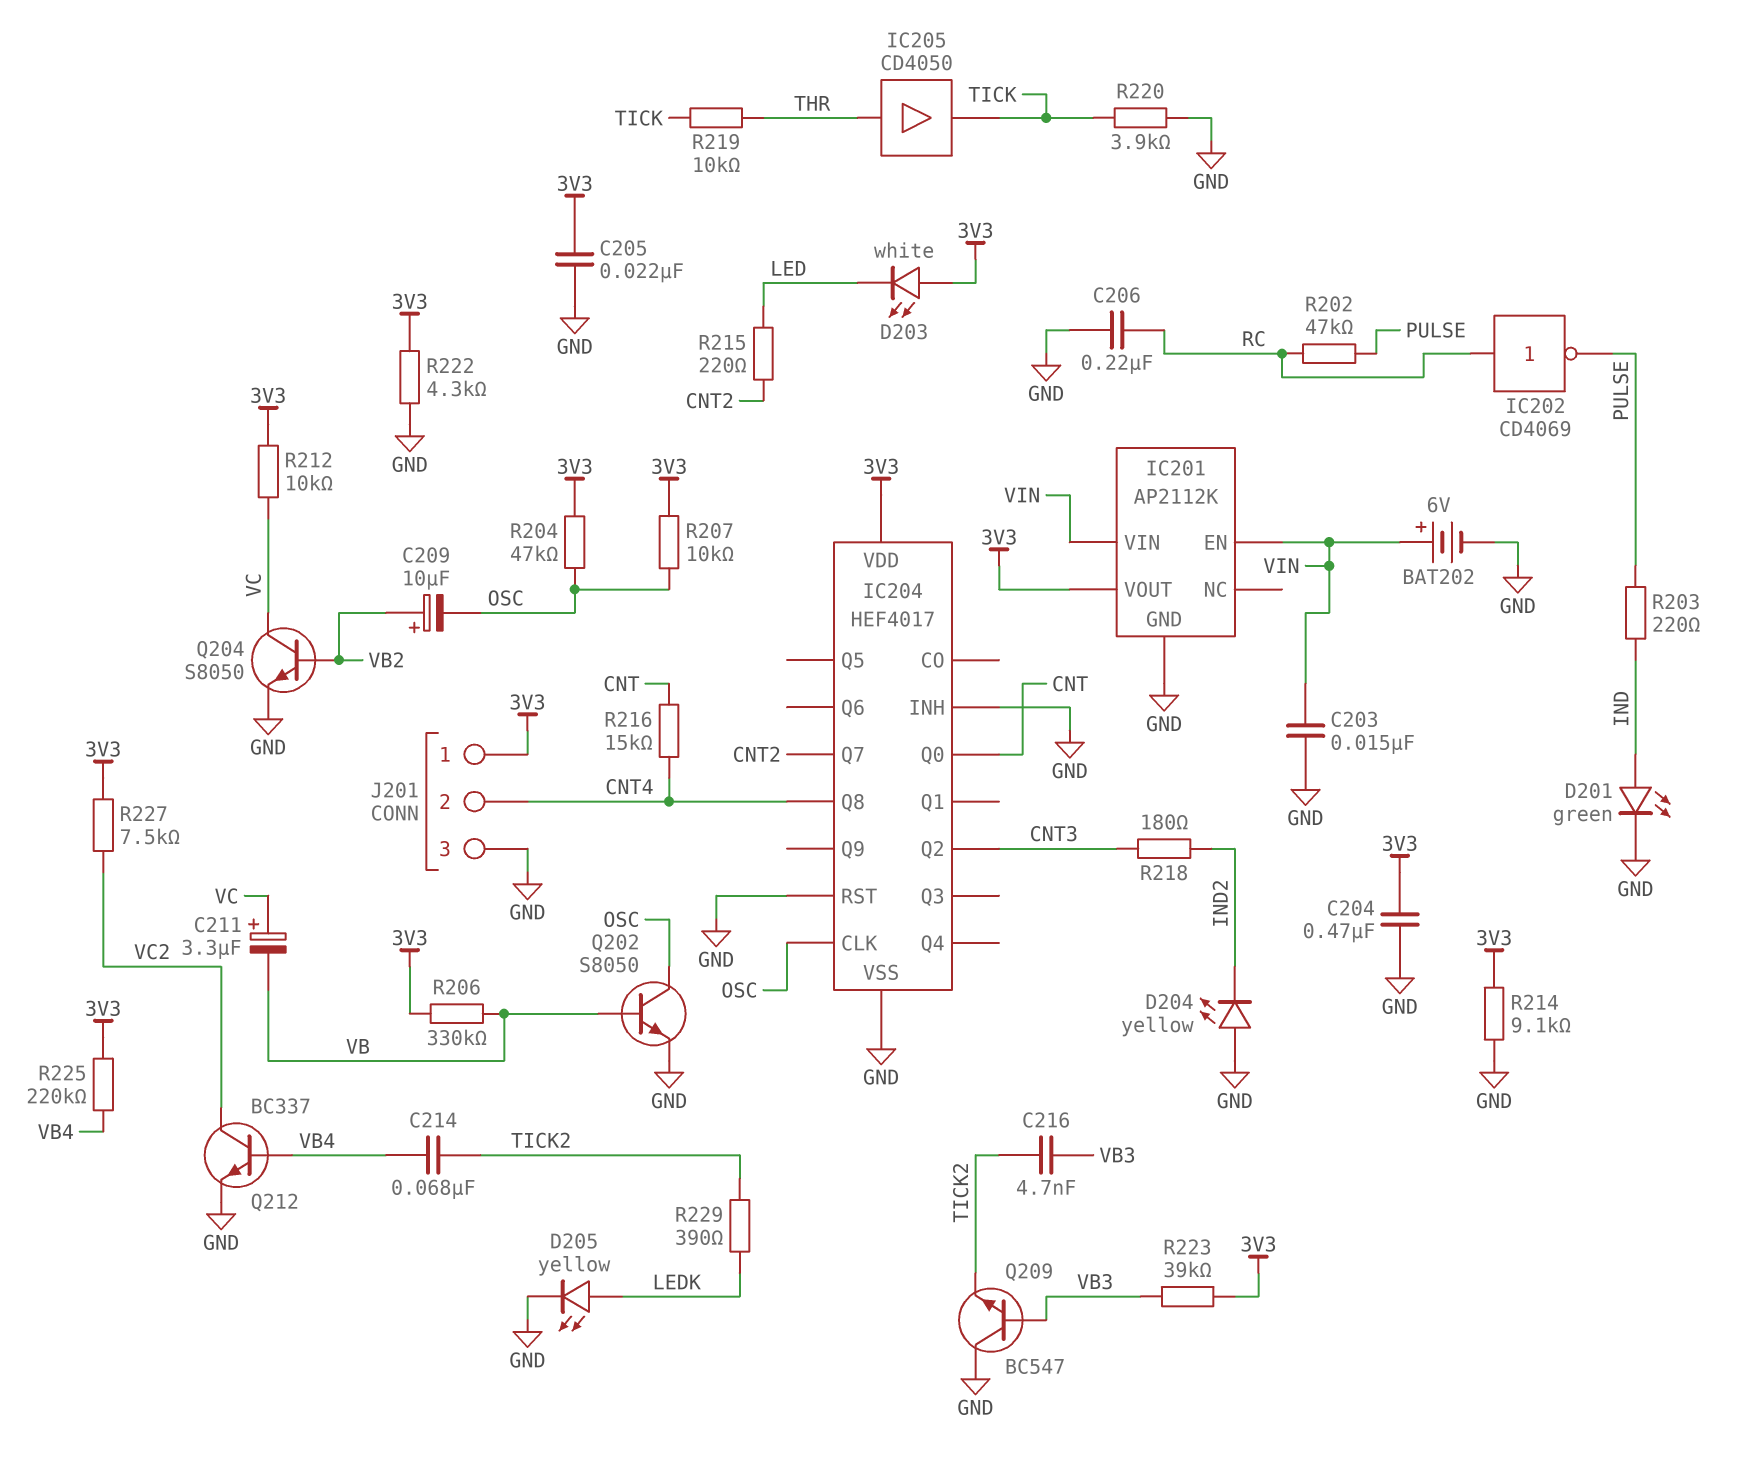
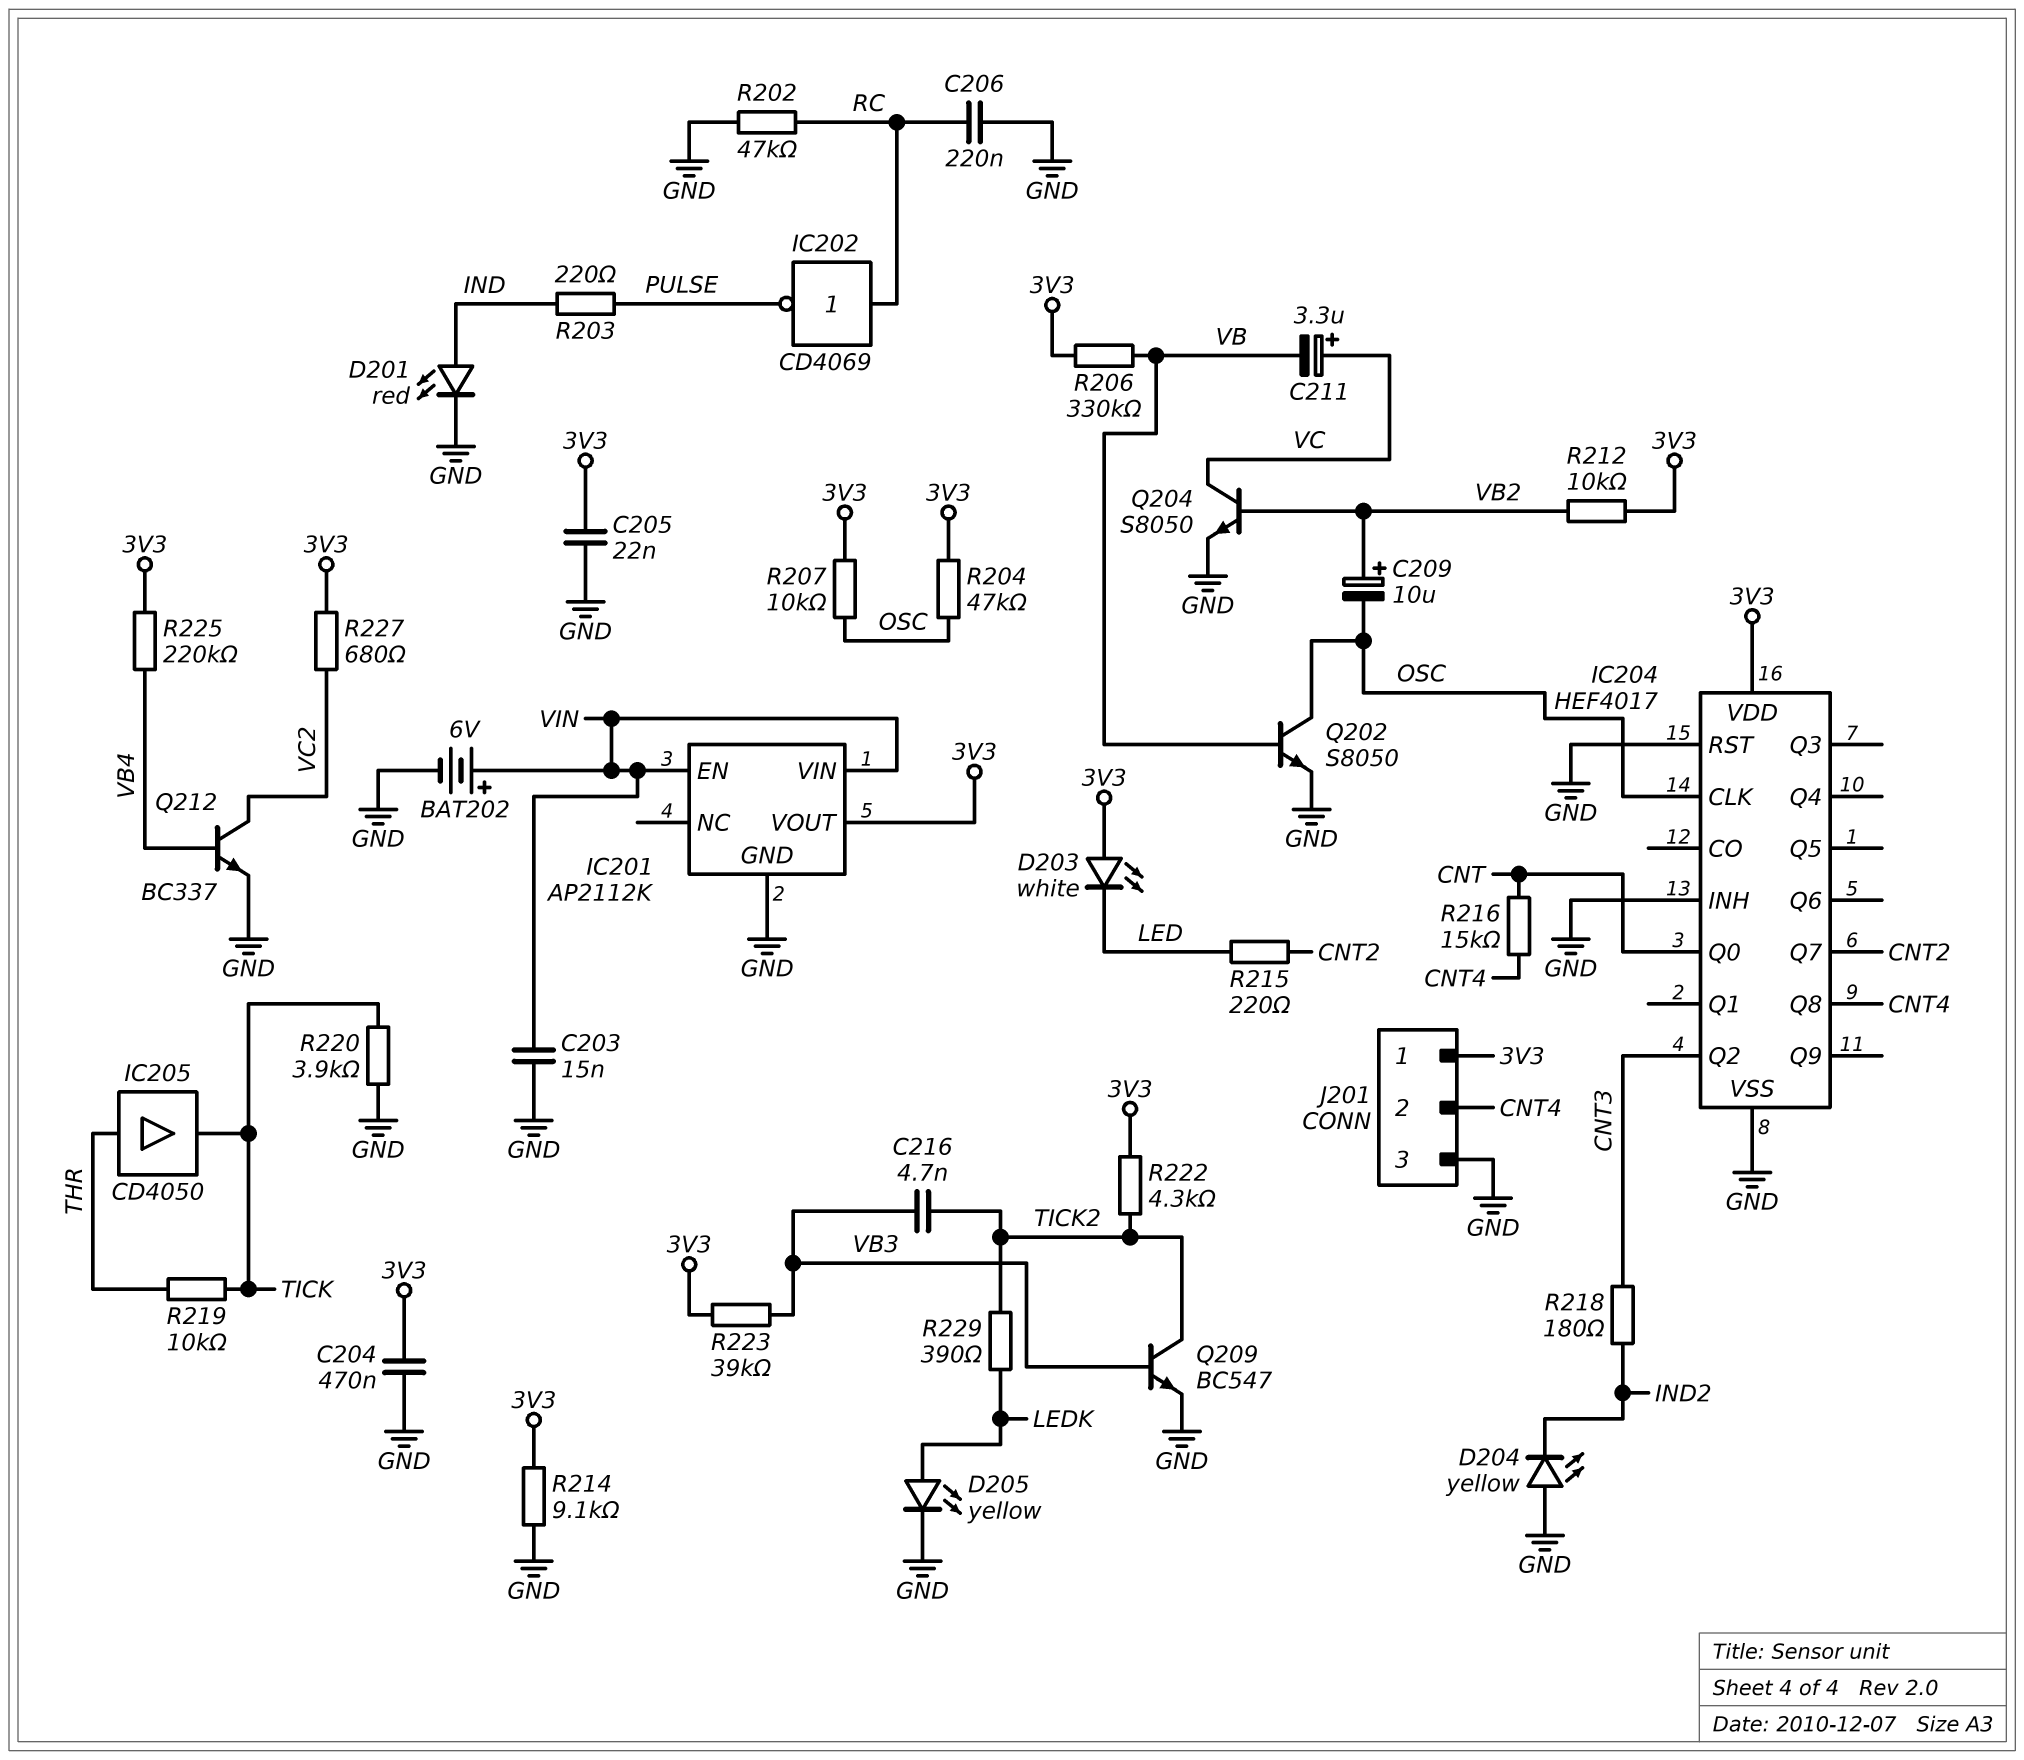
C214: 68nF (TICK2, VB4) -> none
D201: LED green (A IND, K GND) -> LED red (A IND, K GND)
Q209: NPN BC547 (B VB3, C GND, E TICK2) -> NPN BC547 (B VB3, C TICK2, E GND)
R202: 47k (PULSE, RC) -> 47k (GND, RC)
R212: 10k (3V3, VC) -> 10k (3V3, VB2)
R222: 4.3k (3V3, GND) -> 4.3k (3V3, TICK2)
R227: 7.5k (3V3, VC2) -> 680 (3V3, VC2)

